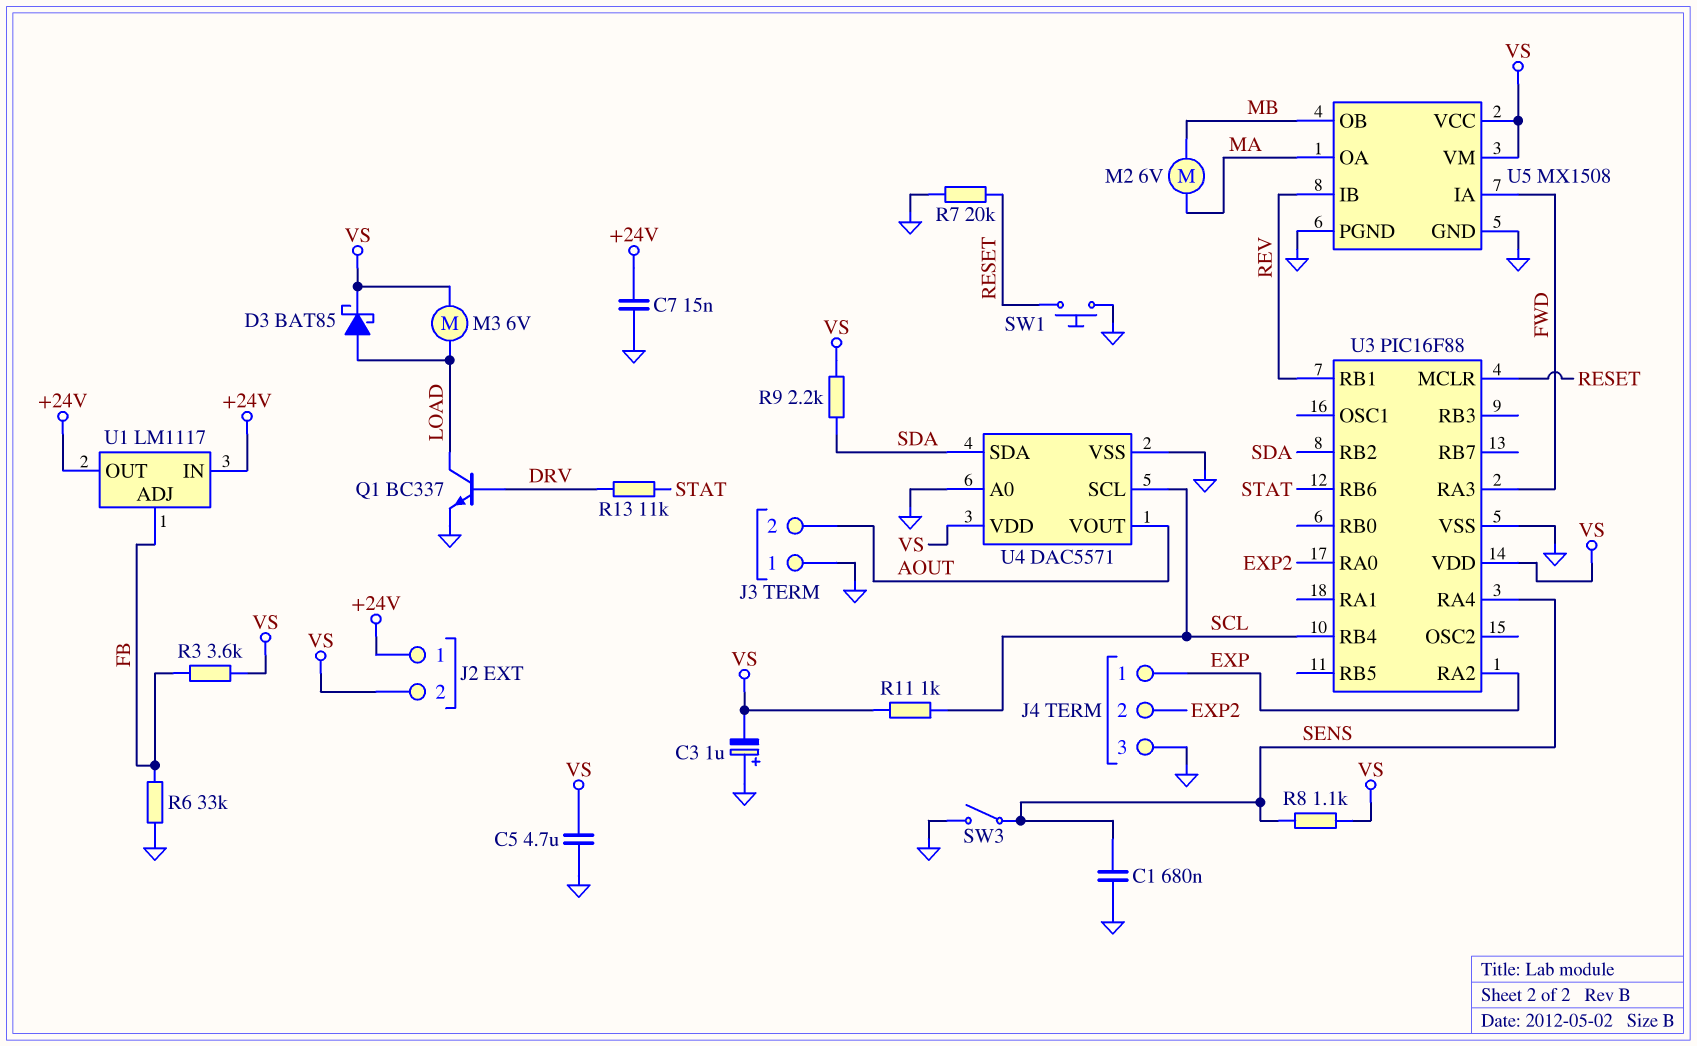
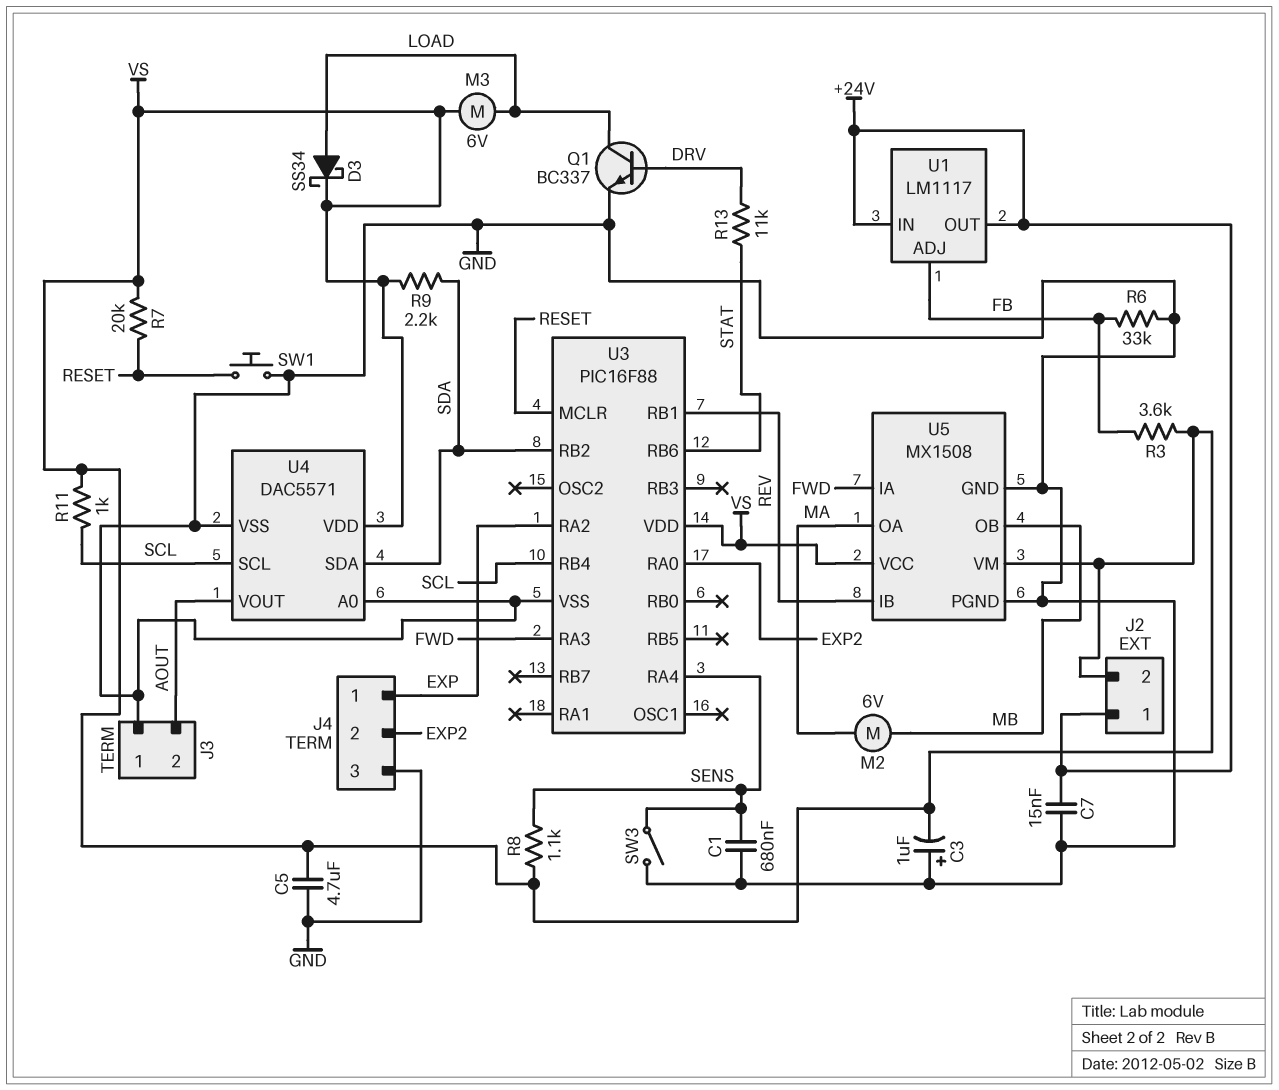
D3: schottky BAT85 (A LOAD, K VS) -> schottky SS34 (A LOAD, K VS)
R7: 20k (GND, RESET) -> 20k (RESET, VS)

